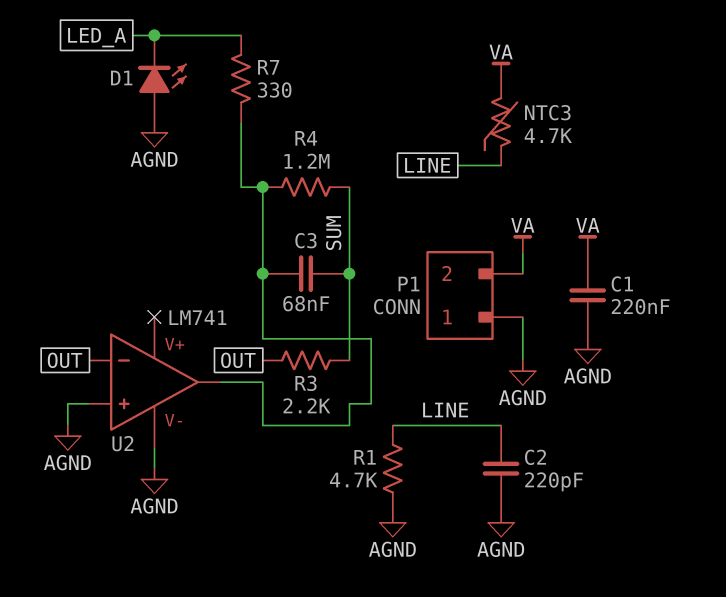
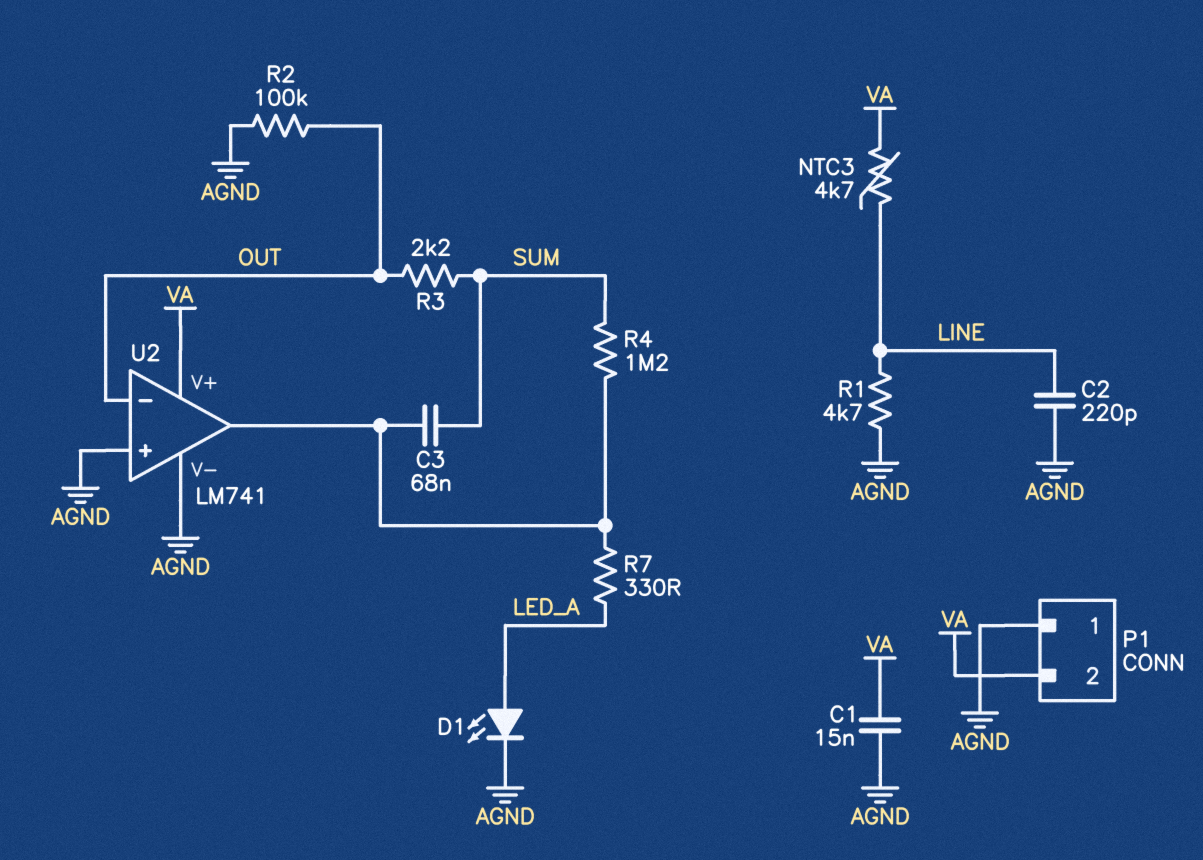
C1: 220nF (AGND, VA) -> 15nF (AGND, VA)
D1: LED (A AGND, K LED_A) -> LED (A LED_A, K AGND)
R2: none -> 100k (AGND, OUT)
U2 pin V+: none -> VA

